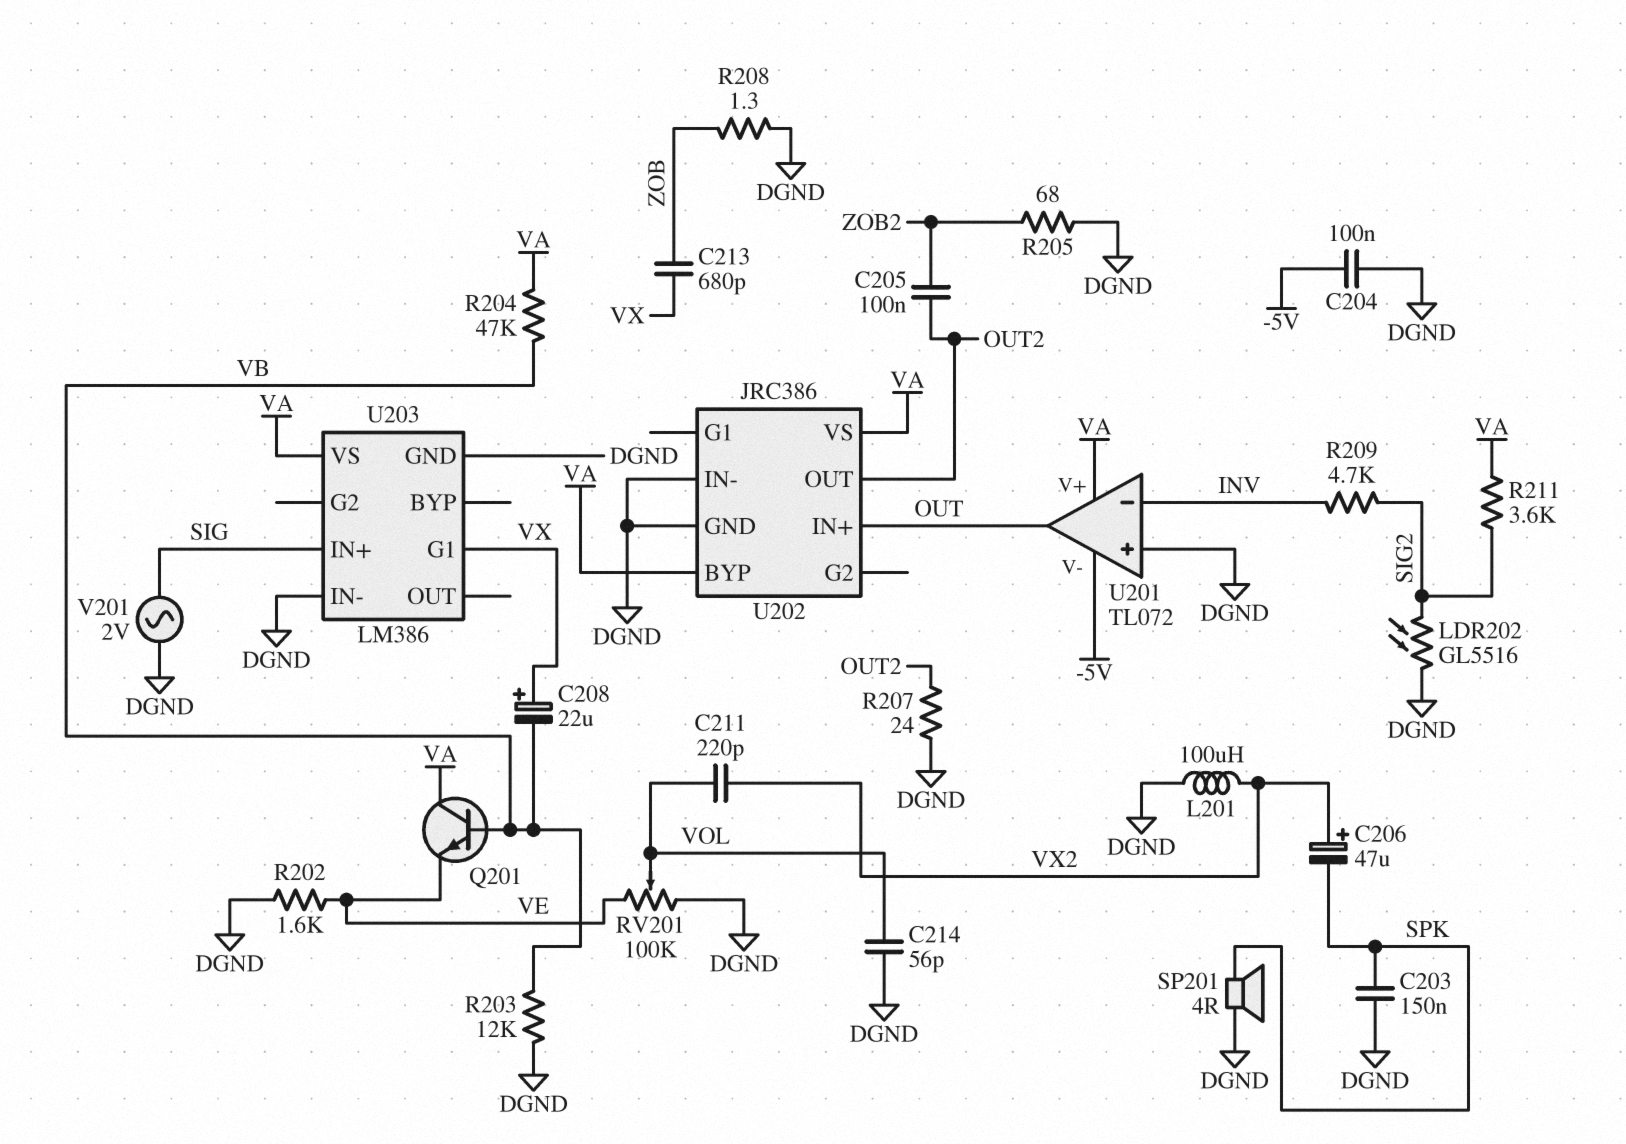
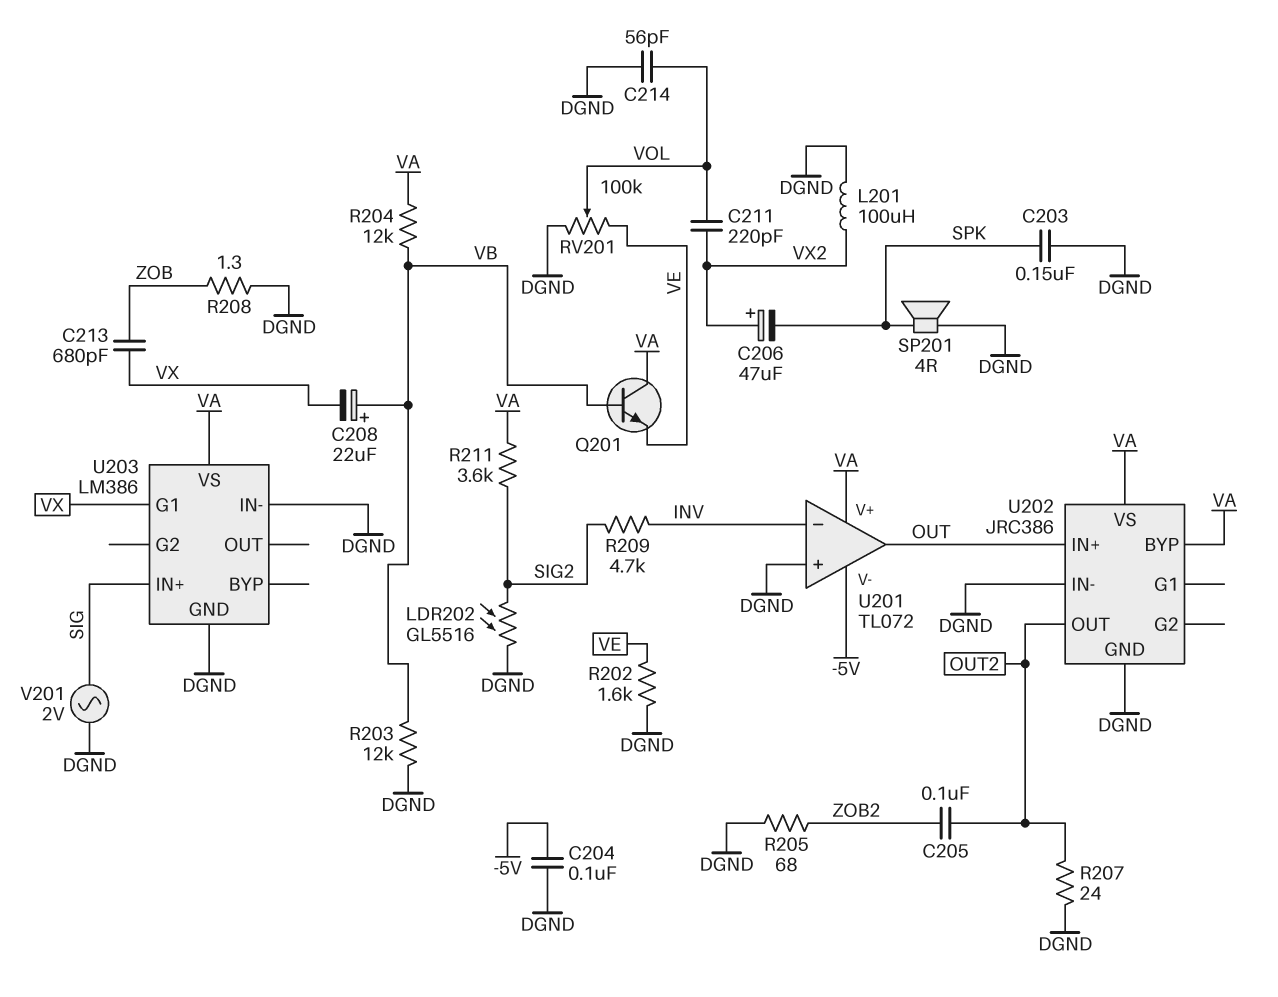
C208: 22uF (plus VX, minus VB) -> 22uF (plus VB, minus VX)
R204: 47k (VA, VB) -> 12k (VA, VB)

